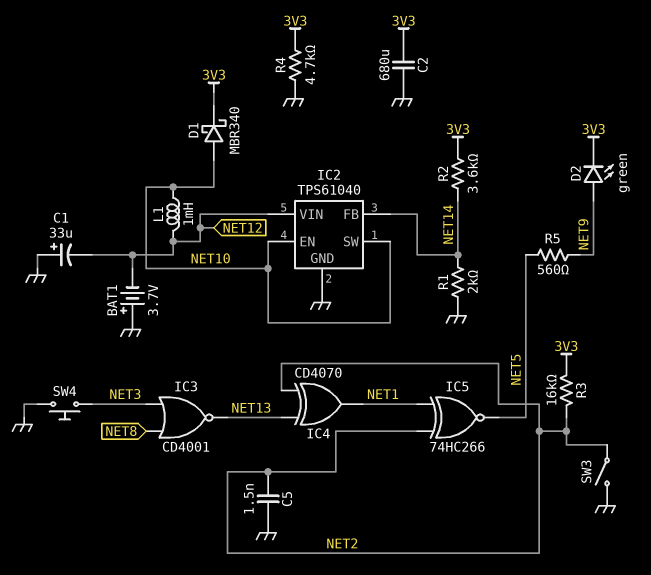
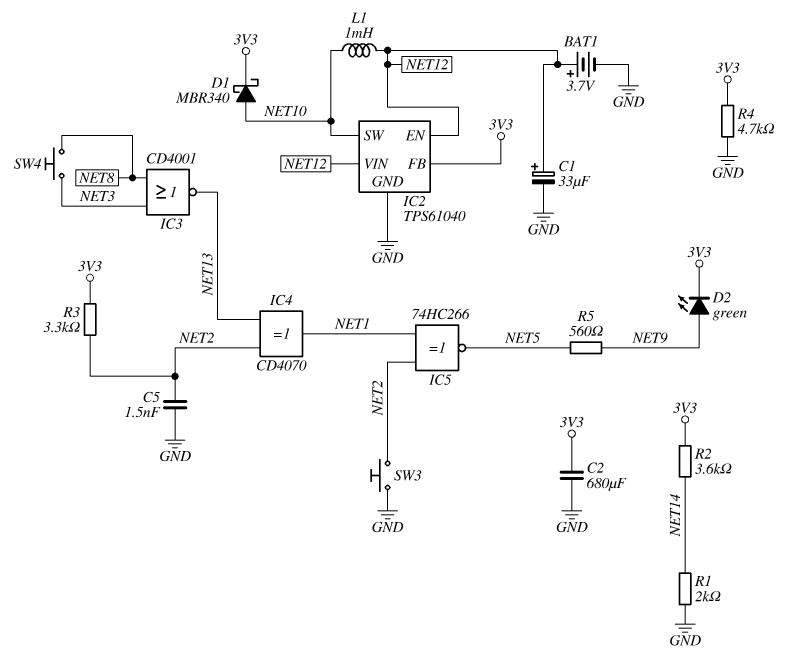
BAT1: 3.7V (plus GND, minus NET12) -> 3.7V (plus NET12, minus GND)
C1: 33uF (plus GND, minus NET12) -> 33uF (plus NET12, minus GND)
IC2 pin EN: NET10 -> NET12
IC2 pin FB: NET14 -> 3V3
R3: 16k (3V3, NET2) -> 3.3k (3V3, NET2)
SW3: switch (GND, NET2) -> button (GND, NET2)
SW4: button (GND, NET3) -> button (NET3, NET8)

